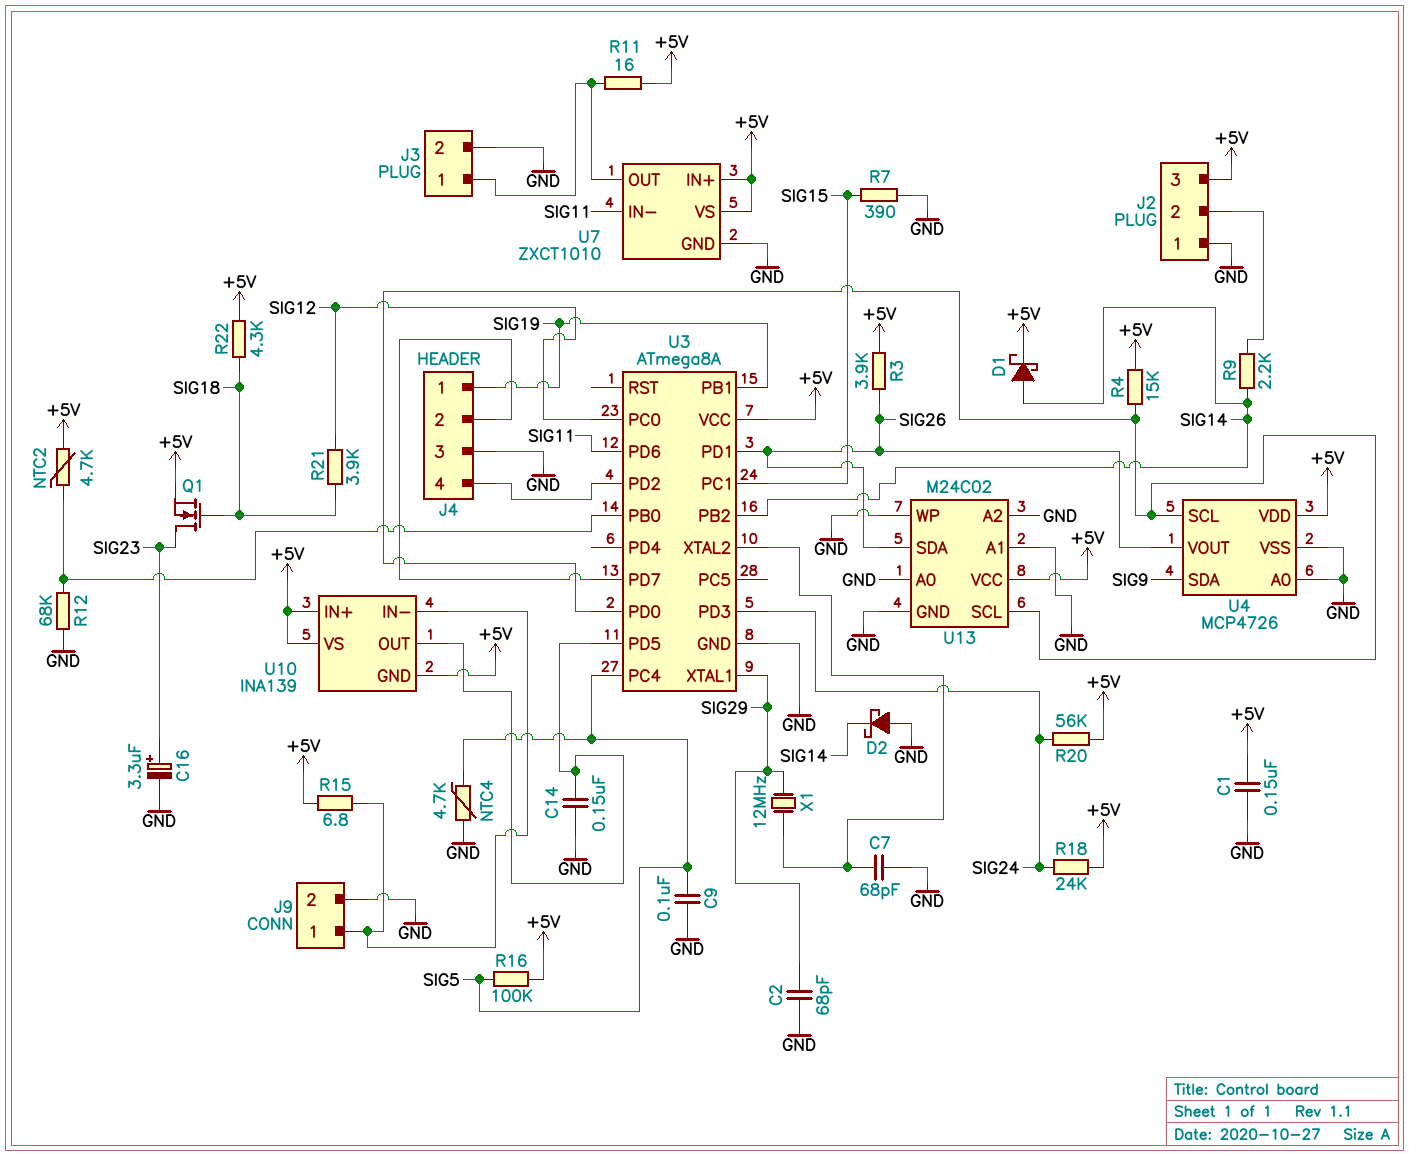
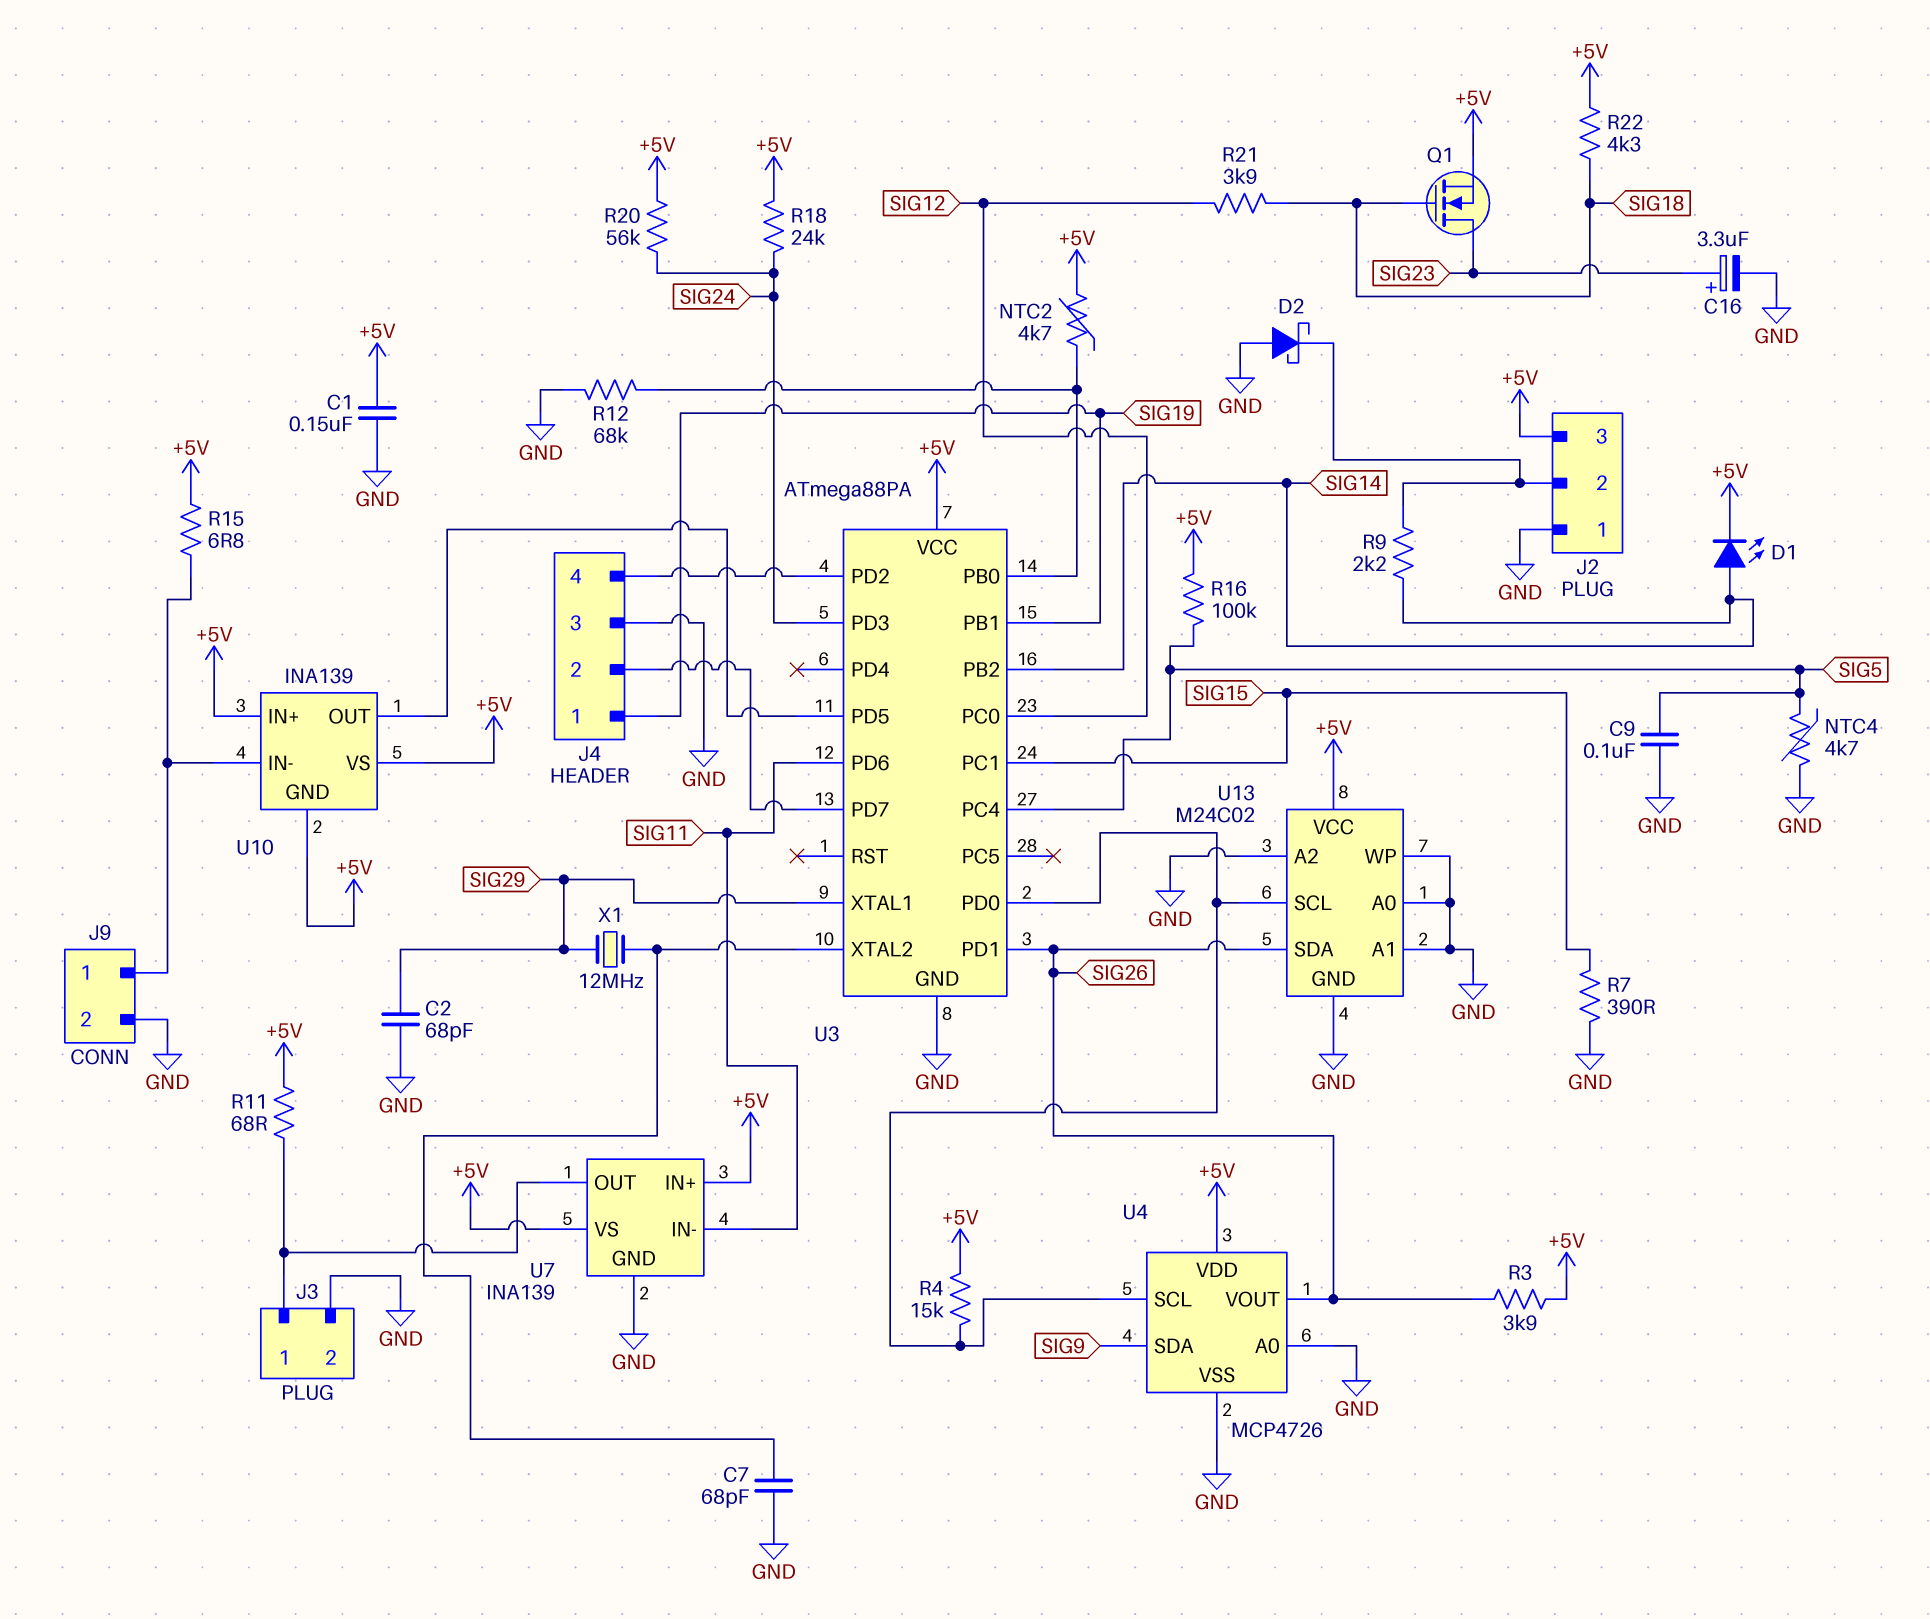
C14: 150nF (GND, U3/PD5) -> none
D1: schottky (A SIG14, K +5V) -> LED (A SIG14, K +5V)
D2: schottky (A GND, K SIG14) -> schottky (A GND, K J2/2)
R11: 16 (+5V, J3/1) -> 68 (+5V, J3/1)
U3: ATmega8A -> ATmega88PA
U7: ZXCT1010 -> INA139

